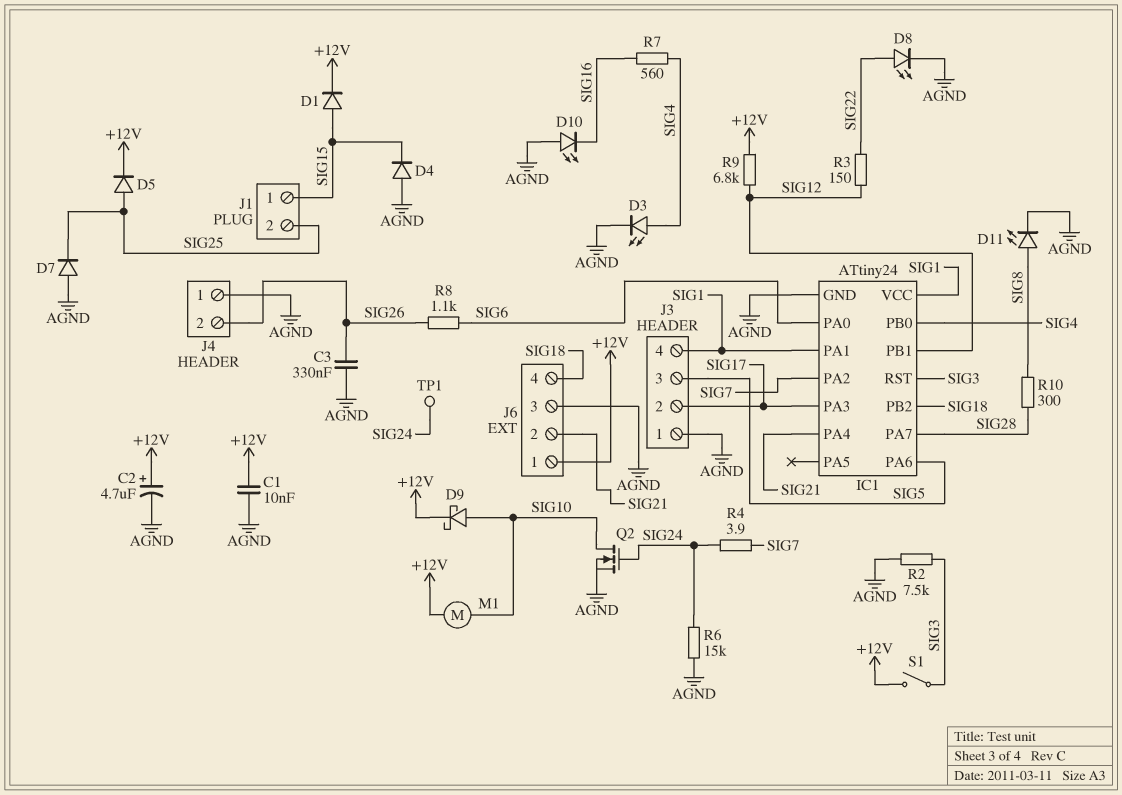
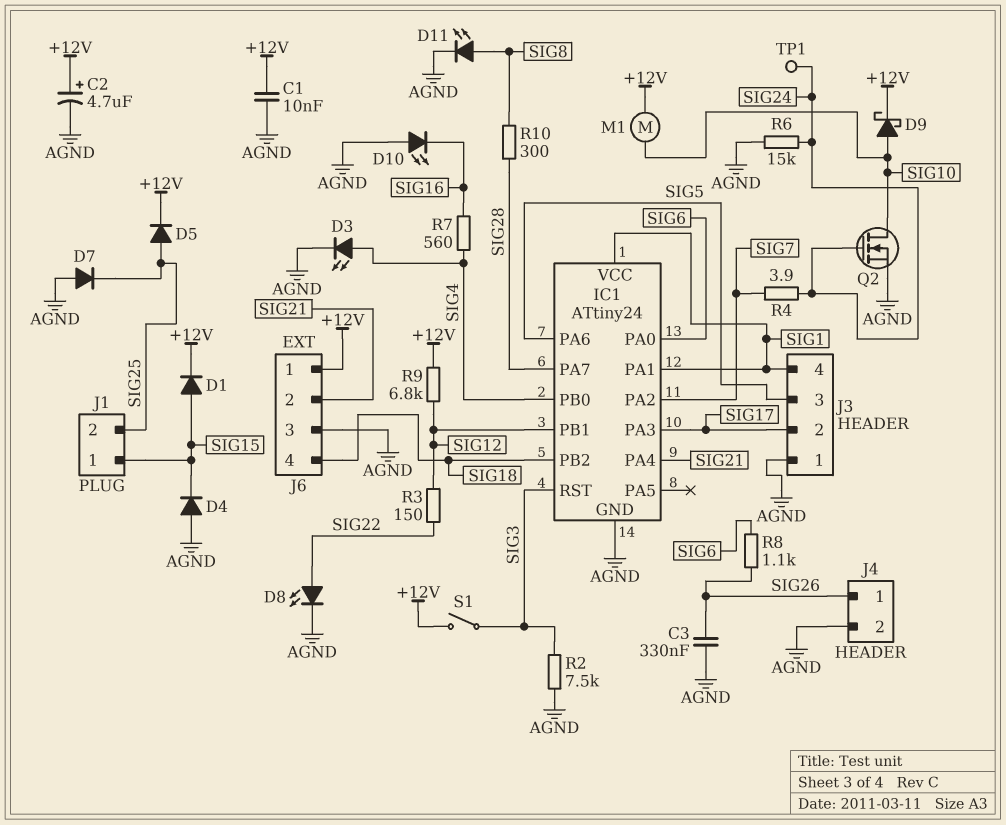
J4 pin 1: AGND -> SIG26
J4 pin 2: SIG26 -> AGND

